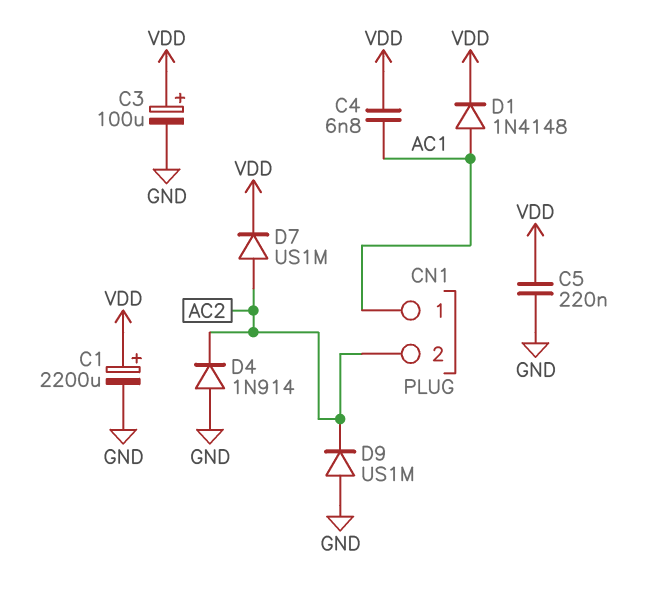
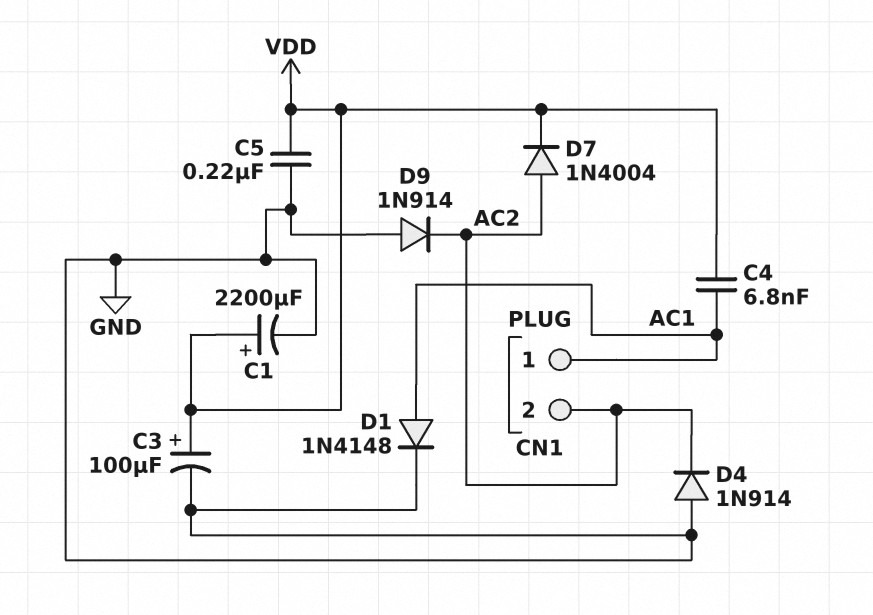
D1: diode 1N4148 (A AC1, K VDD) -> diode 1N4148 (A AC1, K GND)
D7: diode US1M (A AC2, K VDD) -> diode 1N4004 (A AC2, K VDD)
D9: diode US1M (A GND, K AC2) -> diode 1N914 (A GND, K AC2)

